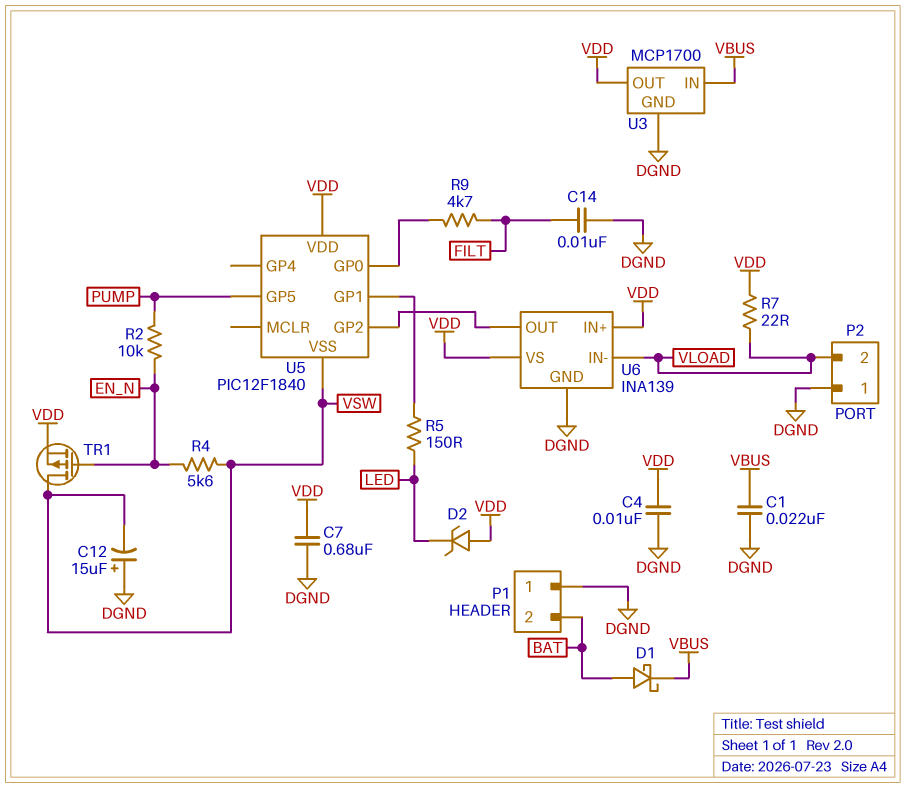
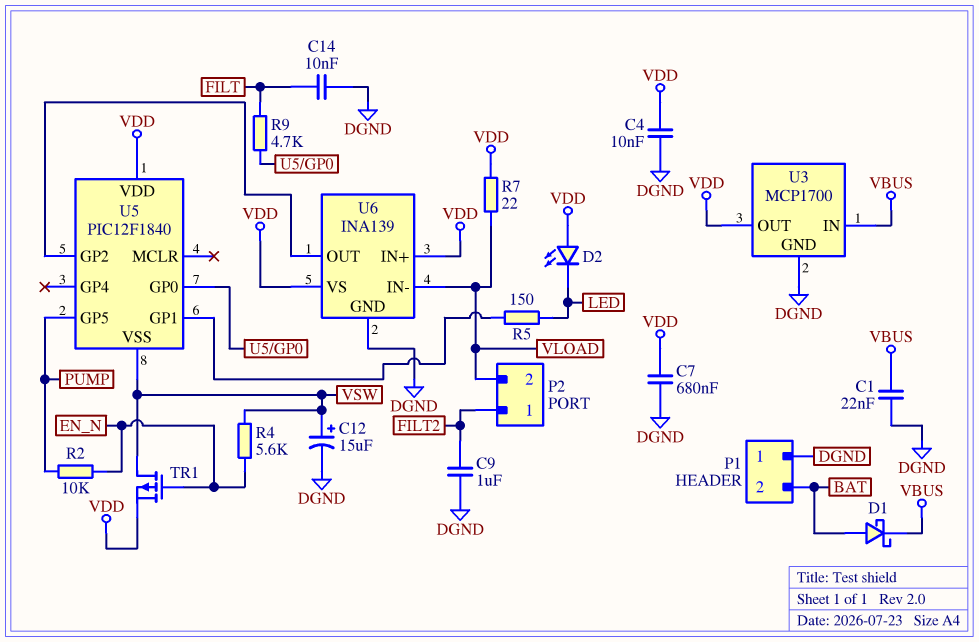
C9: none -> 1uF (DGND, FILT2)
C12: 15uF (plus DGND, minus VSW) -> 15uF (plus VSW, minus DGND)
D2: zener (A VDD, K LED) -> LED (A VDD, K LED)
P2 pin 1: DGND -> FILT2

